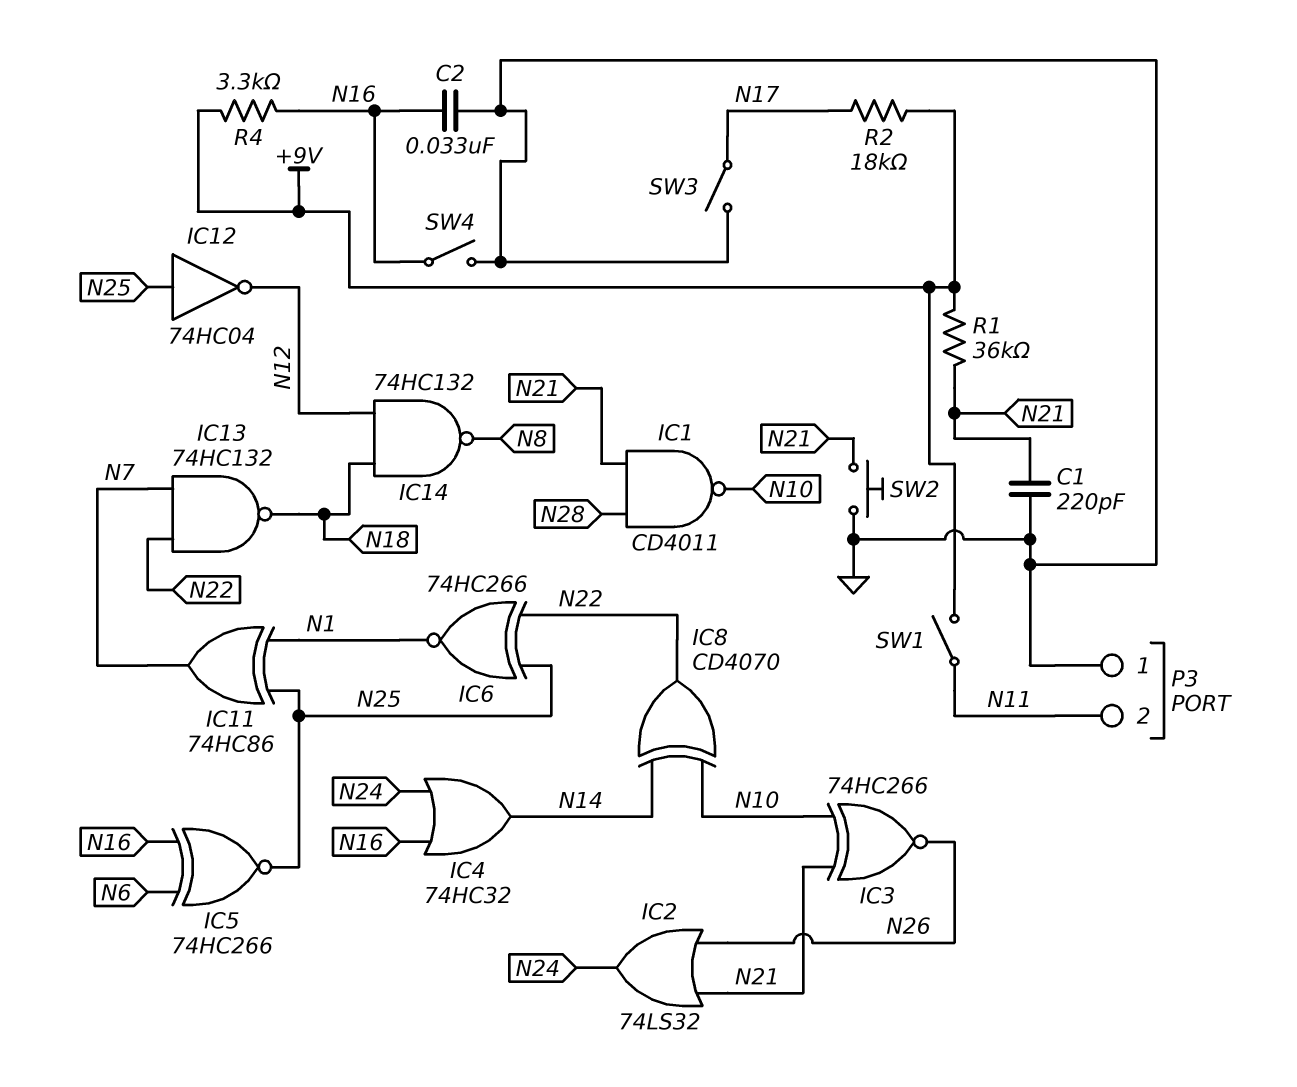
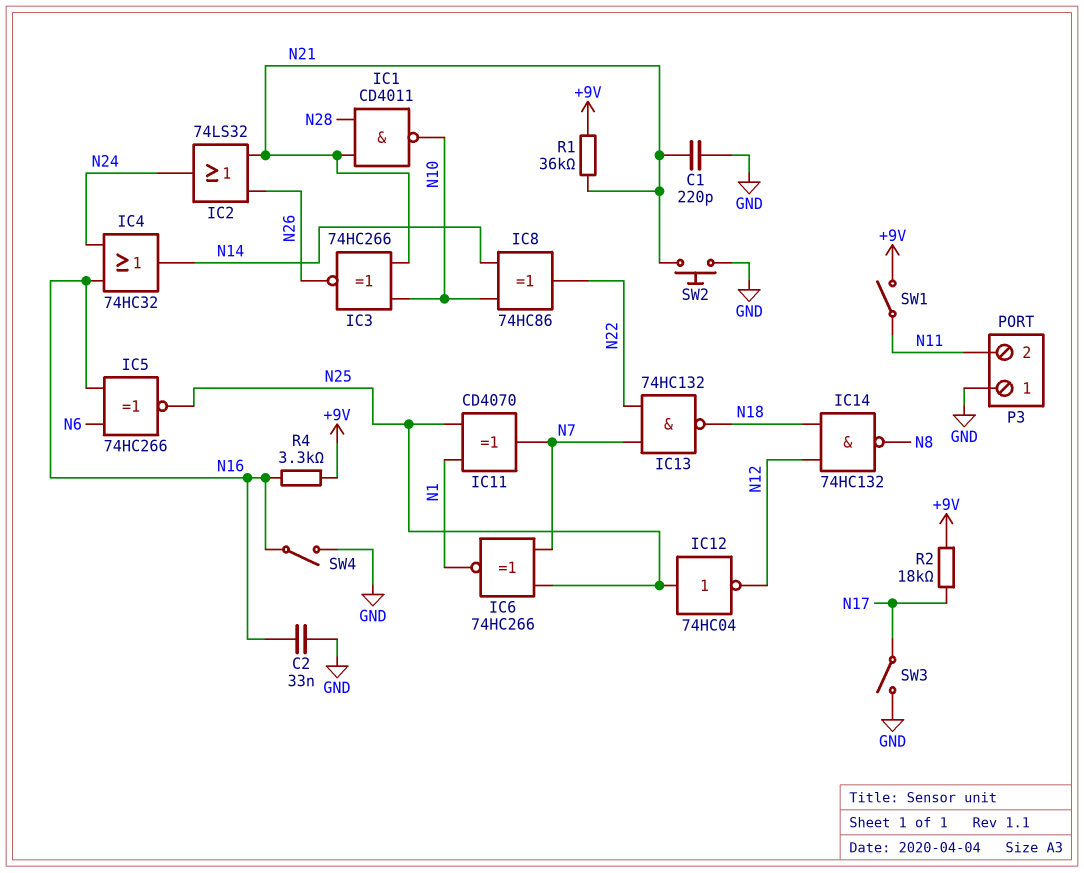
IC6: XNOR 74HC266 (in N22, in N25, out N1) -> XNOR 74HC266 (in N7, in N25, out N1)
IC8: XOR CD4070 (in N10, in N14, out N22) -> XOR 74HC86 (in N10, in N14, out N22)
IC11: XOR 74HC86 (in N1, in N25, out N7) -> XOR CD4070 (in N1, in N25, out N7)

